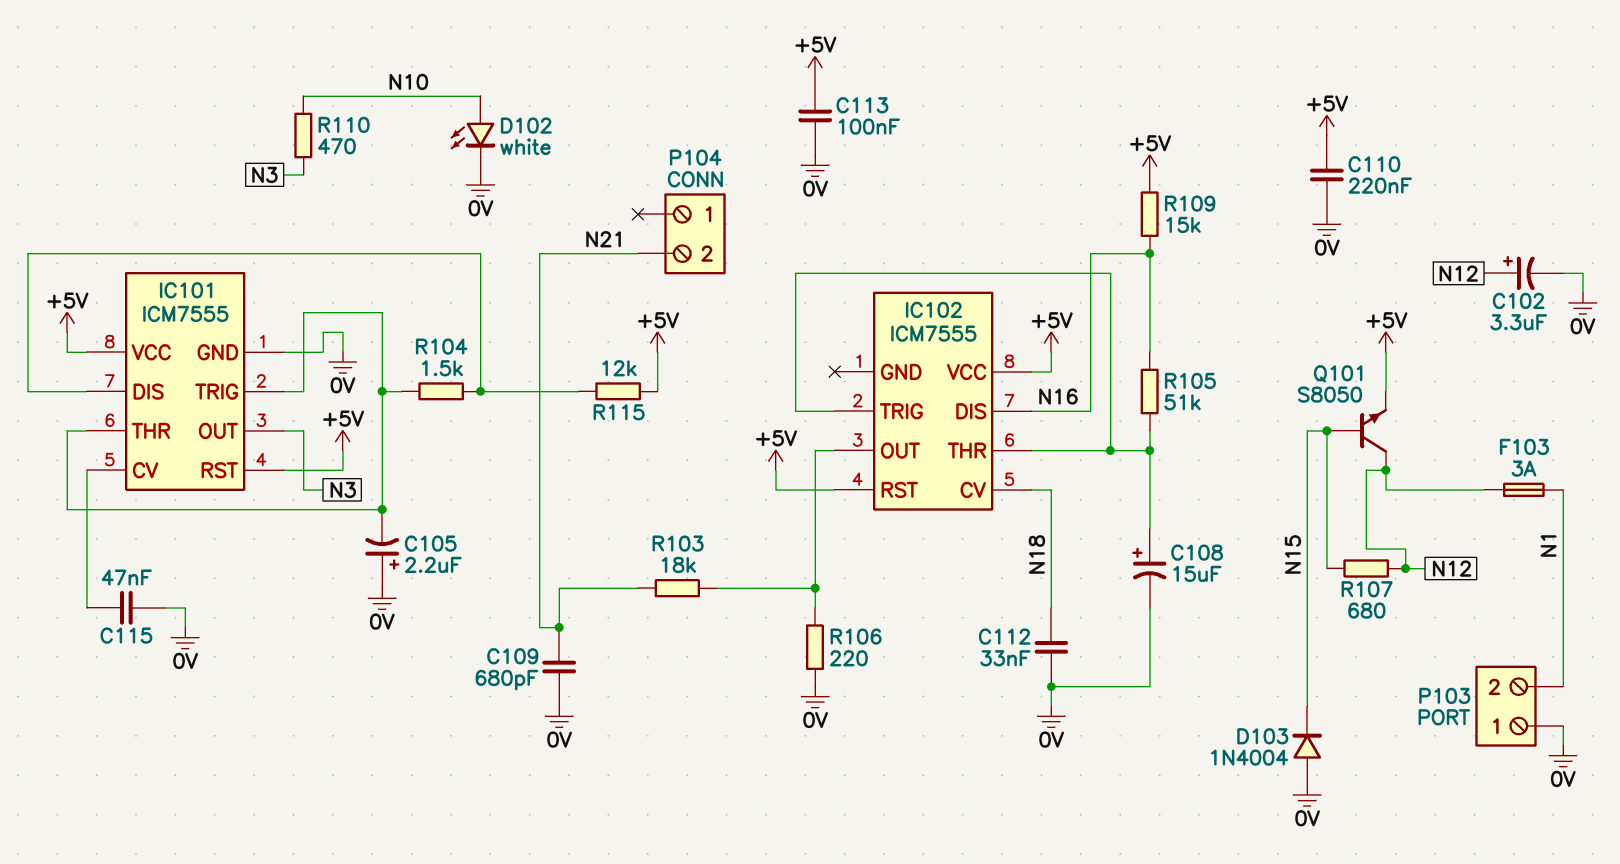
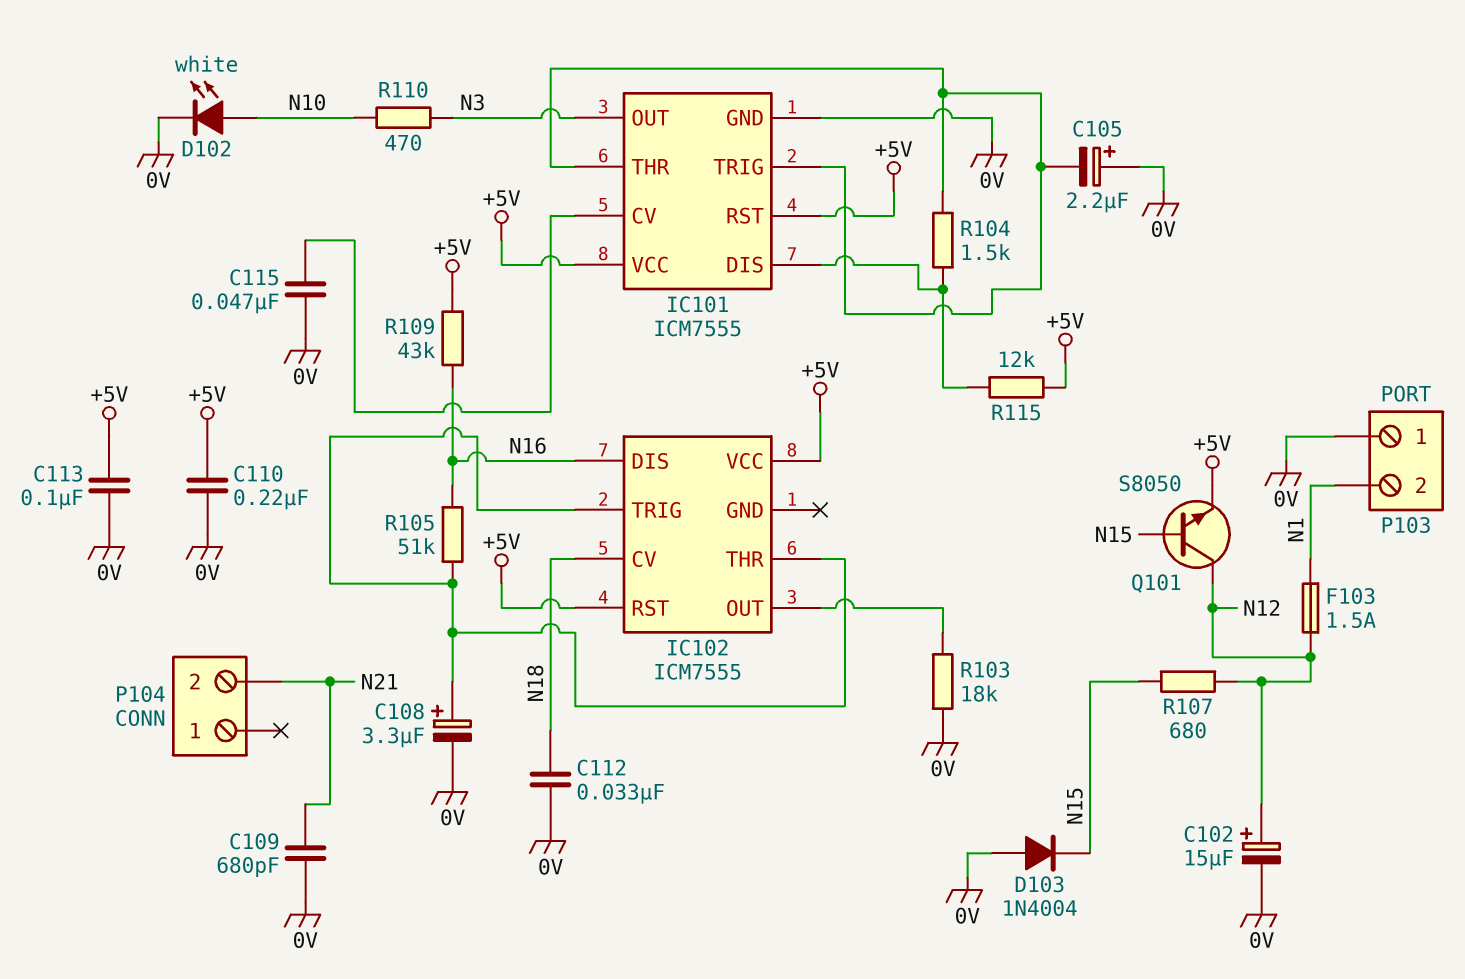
C102: 3.3uF (plus N12, minus 0V) -> 15uF (plus N12, minus 0V)
C108: 15uF (plus IC102/THR, minus 0V) -> 3.3uF (plus IC102/THR, minus 0V)
F103: 3A (N1, N12) -> 1.5A (N1, N12)
R103: 18k (IC102/OUT, N21) -> 18k (0V, IC102/OUT)
R106: 220 (0V, IC102/OUT) -> none
R109: 15k (+5V, N16) -> 43k (+5V, N16)

